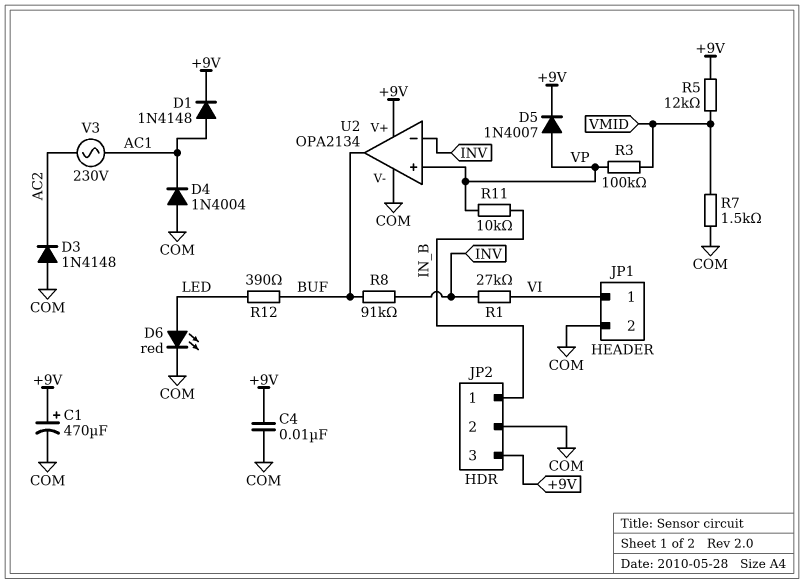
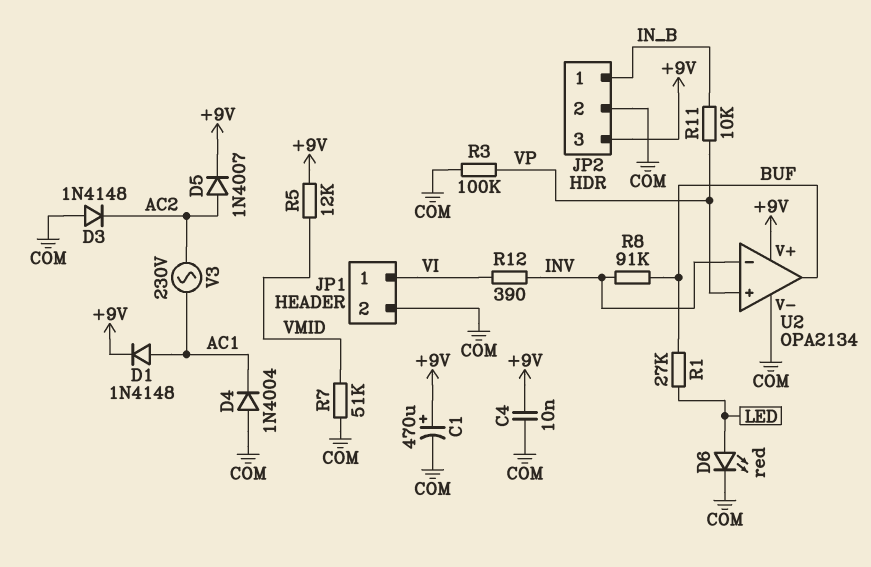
D5: diode 1N4007 (A VP, K +9V) -> diode 1N4007 (A AC2, K +9V)
R1: 27k (INV, VI) -> 27k (BUF, LED)
R3: 100k (VMID, VP) -> 100k (COM, VP)
R7: 1.5k (COM, VMID) -> 51k (COM, VMID)
R12: 390 (BUF, LED) -> 390 (INV, VI)

